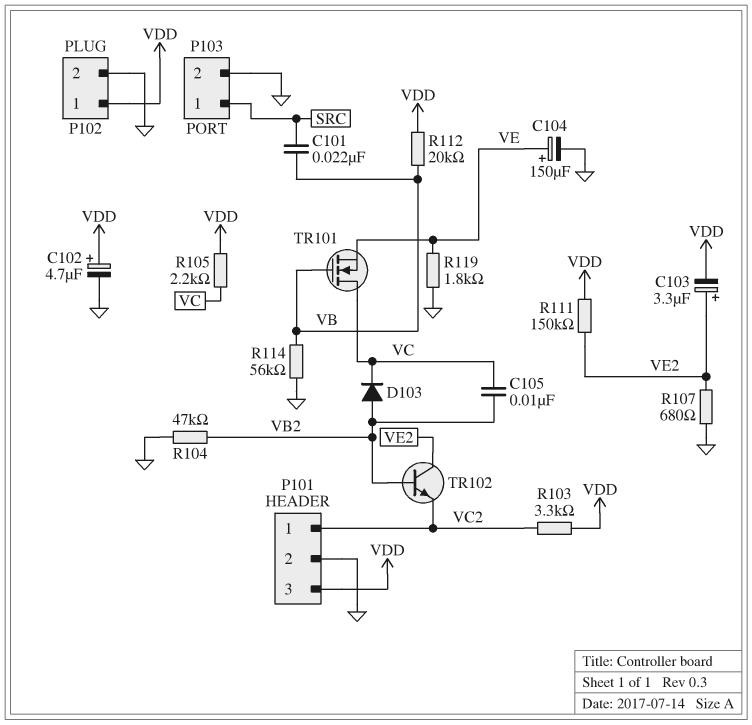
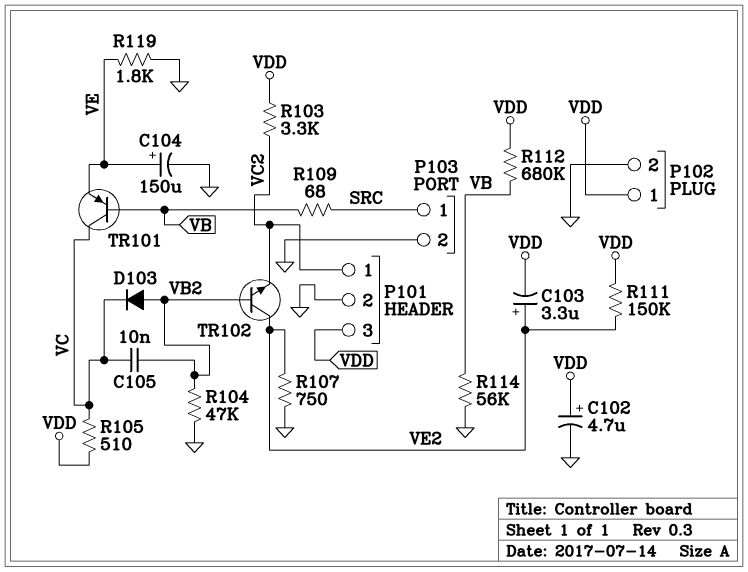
C101: 22nF (SRC, VB) -> none
R105: 2.2k (VC, VDD) -> 510 (VC, VDD)
R107: 680 (GND, VE2) -> 750 (GND, VE2)
R109: none -> 68 (SRC, VB)
R112: 20k (VB, VDD) -> 680k (VB, VDD)
TR101: NMOS (G VB, D VC, S VE) -> PNP (B VB, C VC, E VE)

